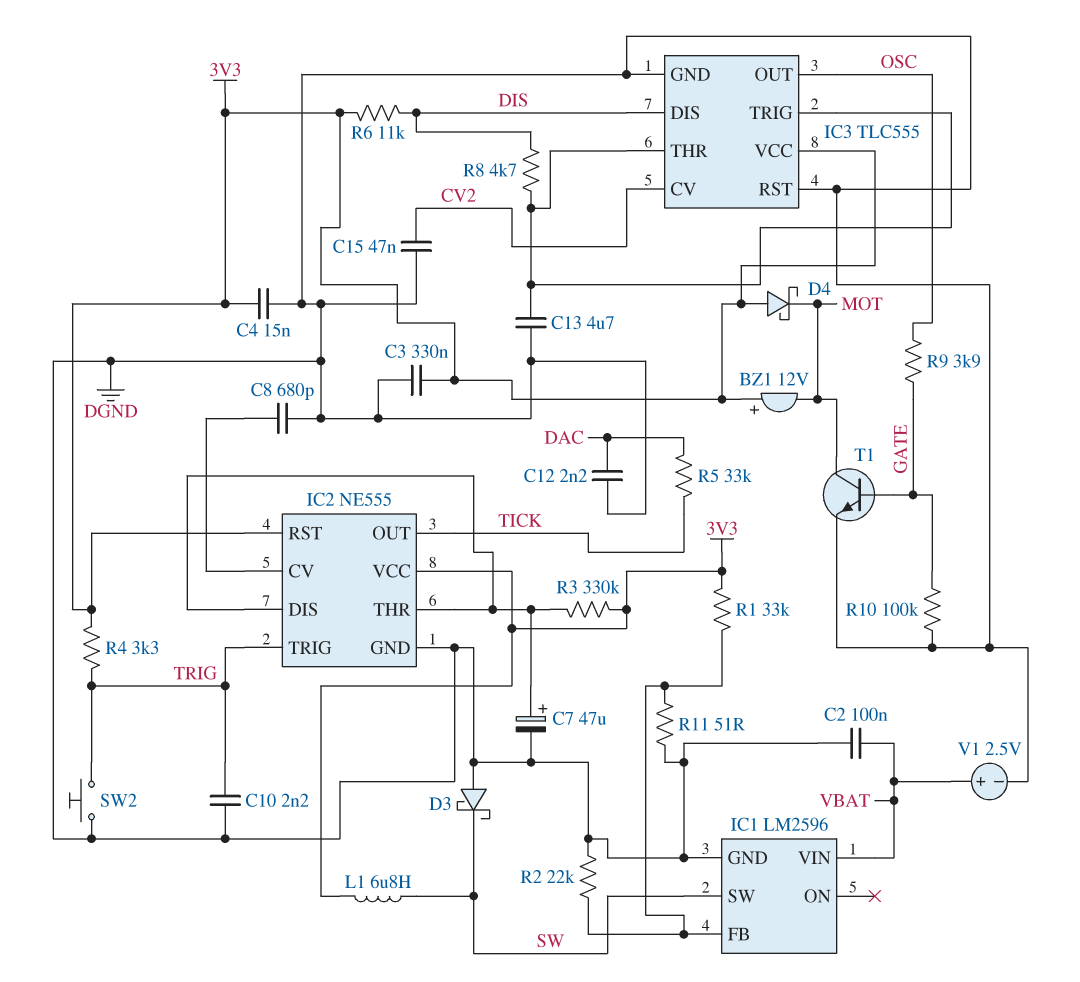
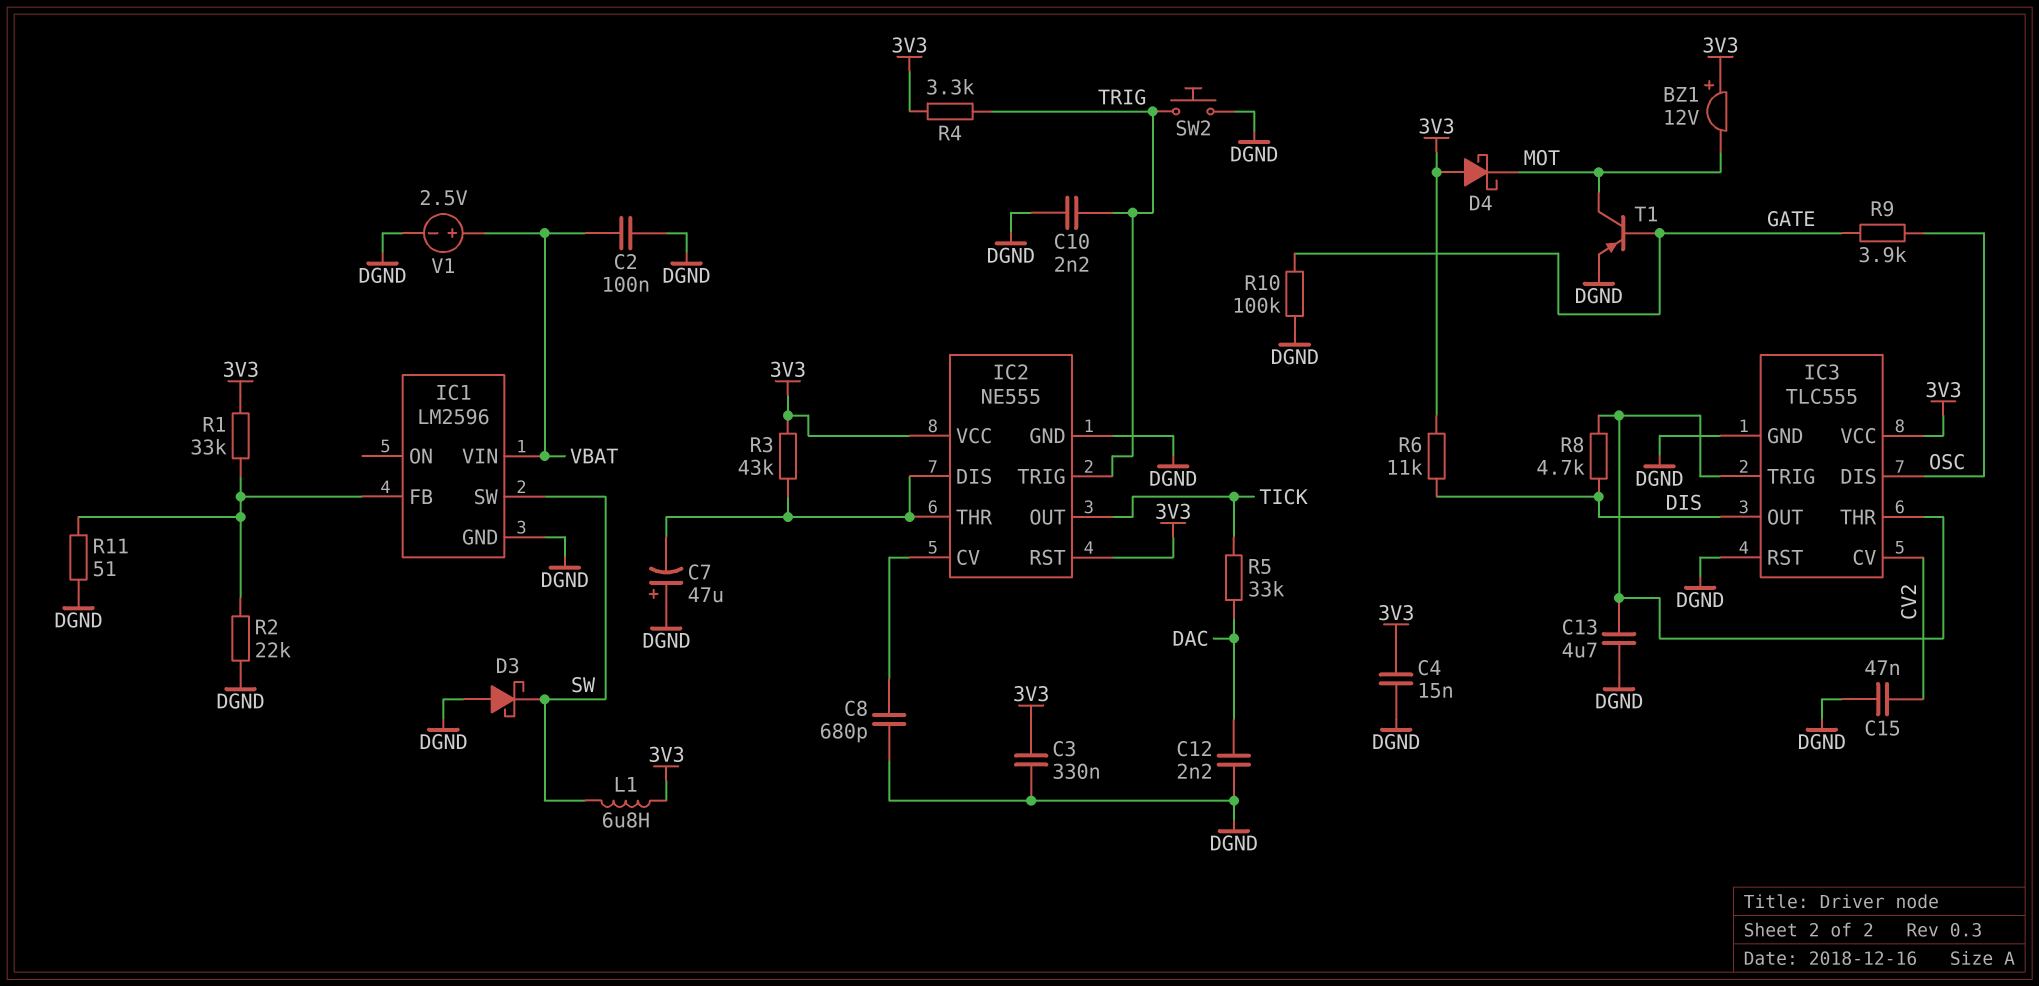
C7: 47uF (plus IC2/DIS, minus DGND) -> 47uF (plus DGND, minus IC2/DIS)
IC3 pin DIS: DIS -> OSC
IC3 pin OUT: OSC -> DIS
R3: 330k (3V3, IC2/DIS) -> 43k (3V3, IC2/DIS)
T1: NPN (B GATE, C MOT, E DGND) -> PNP (B GATE, C MOT, E DGND)

